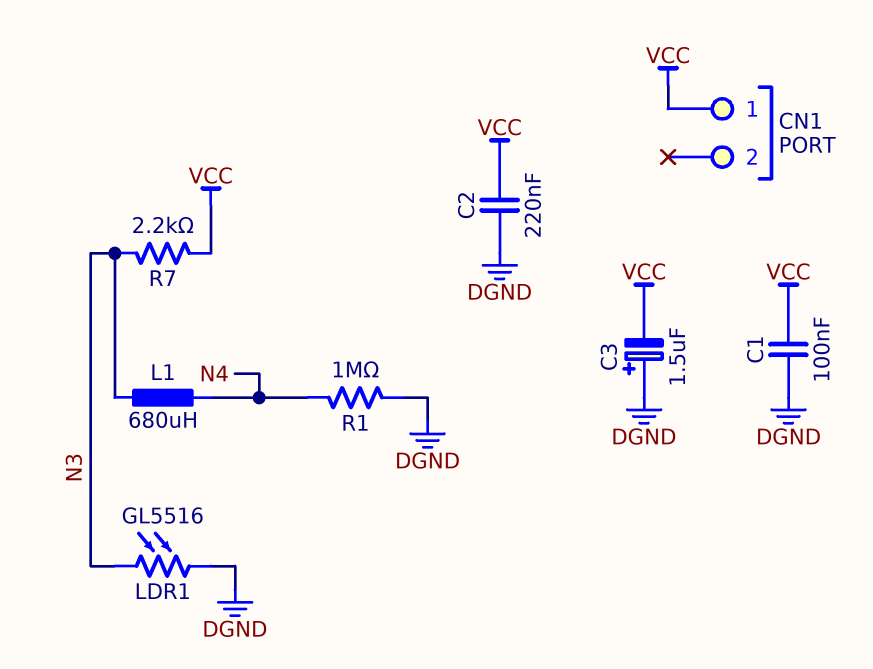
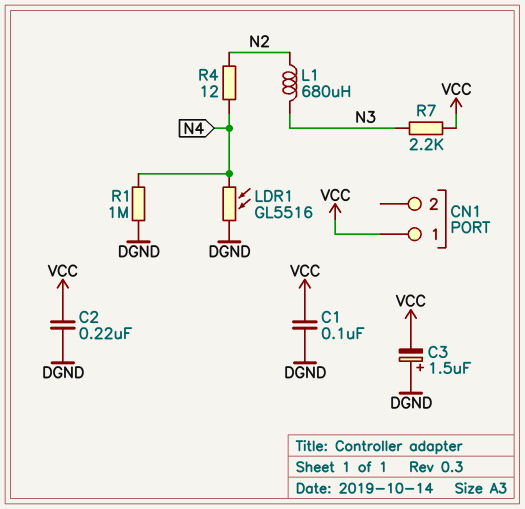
L1: 680uH (N3, N4) -> 680uH (N2, N3)
LDR1: GL5516 (DGND, N3) -> GL5516 (DGND, N4)
R4: none -> 12 (N2, N4)

